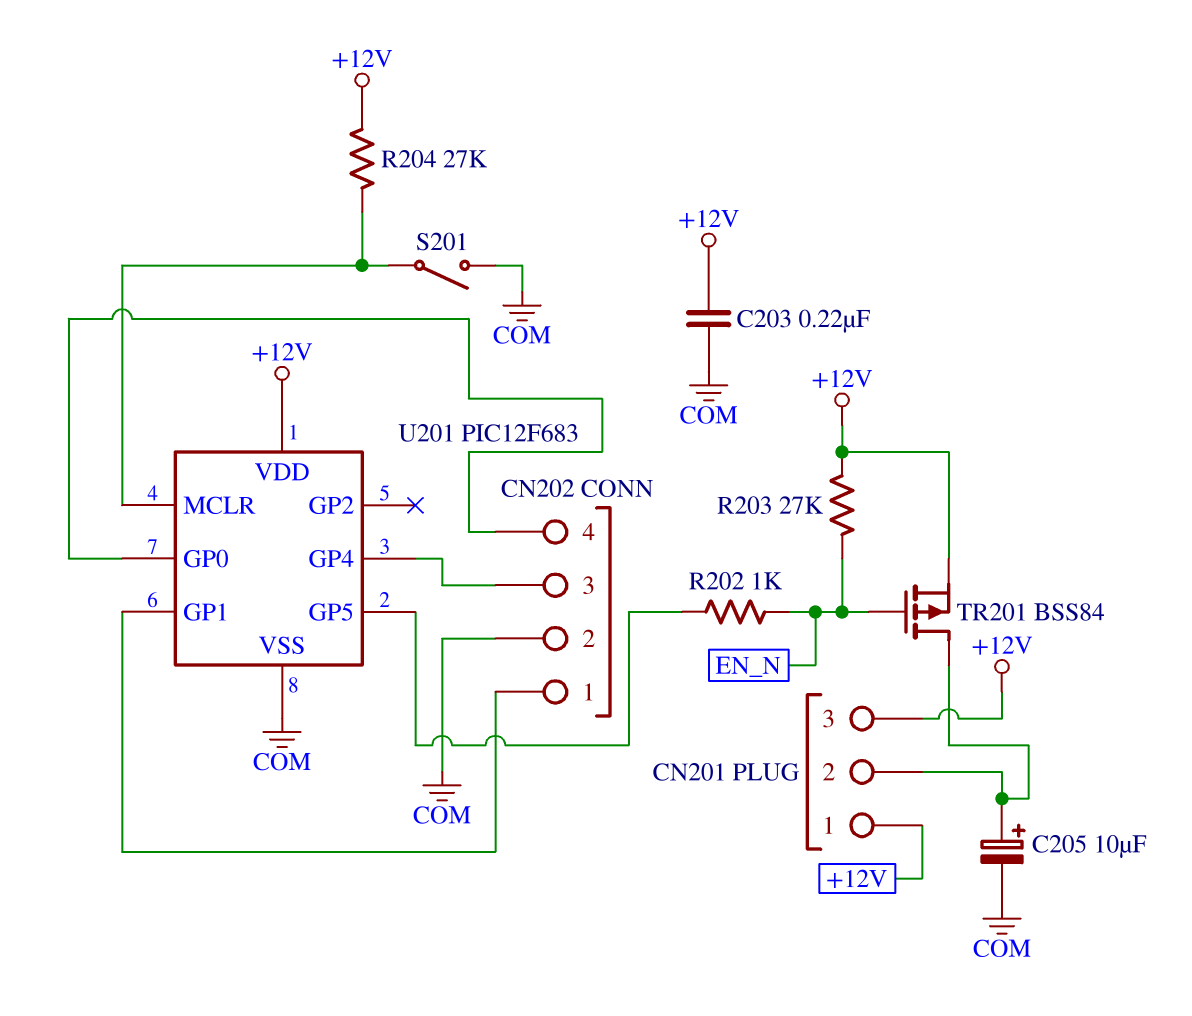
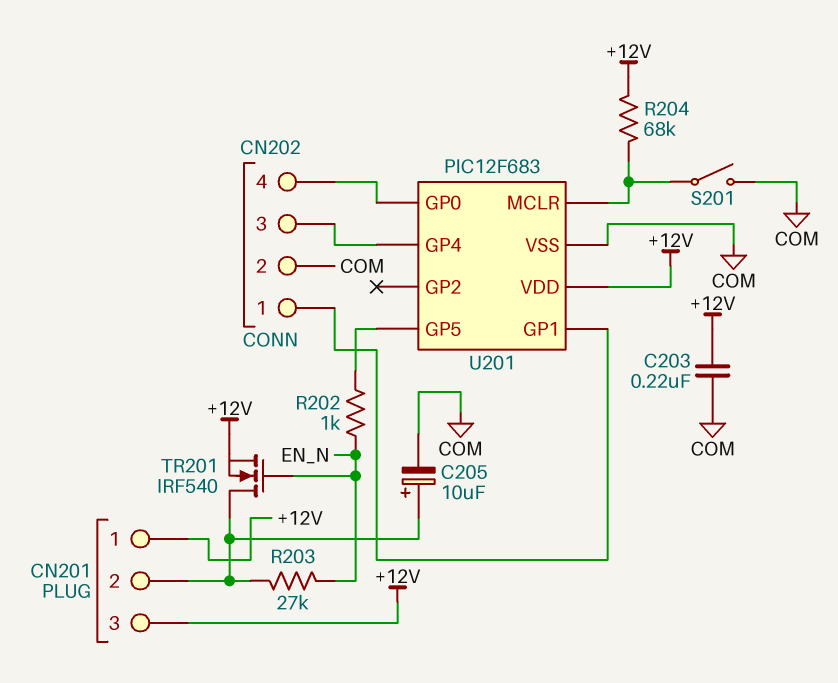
R203: 27k (+12V, EN_N) -> 27k (CN201/2, EN_N)
R204: 27k (+12V, U201/MCLR) -> 68k (+12V, U201/MCLR)
TR201: PMOS BSS84 (G EN_N, D CN201/2, S +12V) -> NMOS IRF540 (G EN_N, D CN201/2, S +12V)

